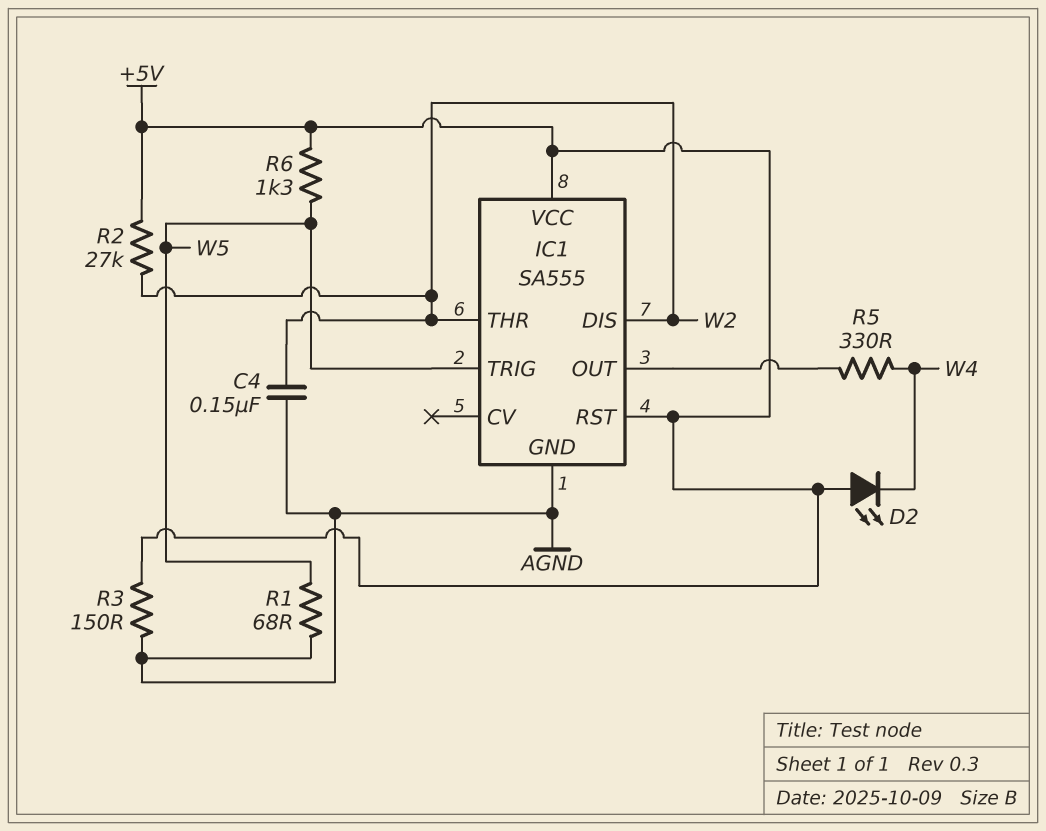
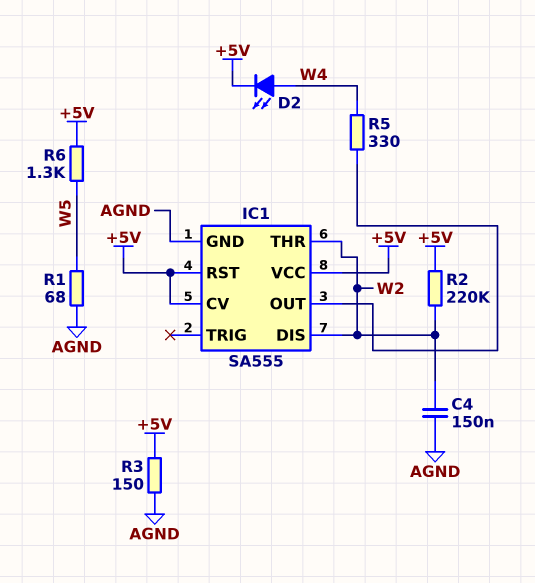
D2: LED (A +5V, K W4) -> LED (A W4, K +5V)
IC1 pin CV: none -> +5V
IC1 pin TRIG: W5 -> none
R2: 27k (+5V, W2) -> 220k (+5V, W2)

